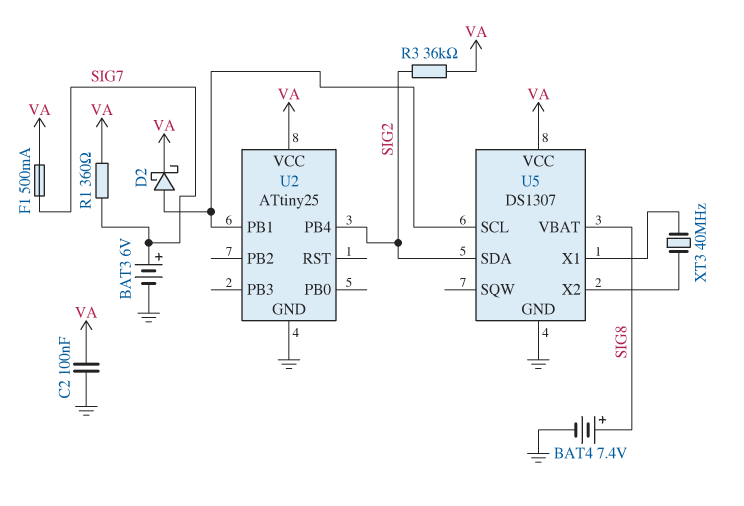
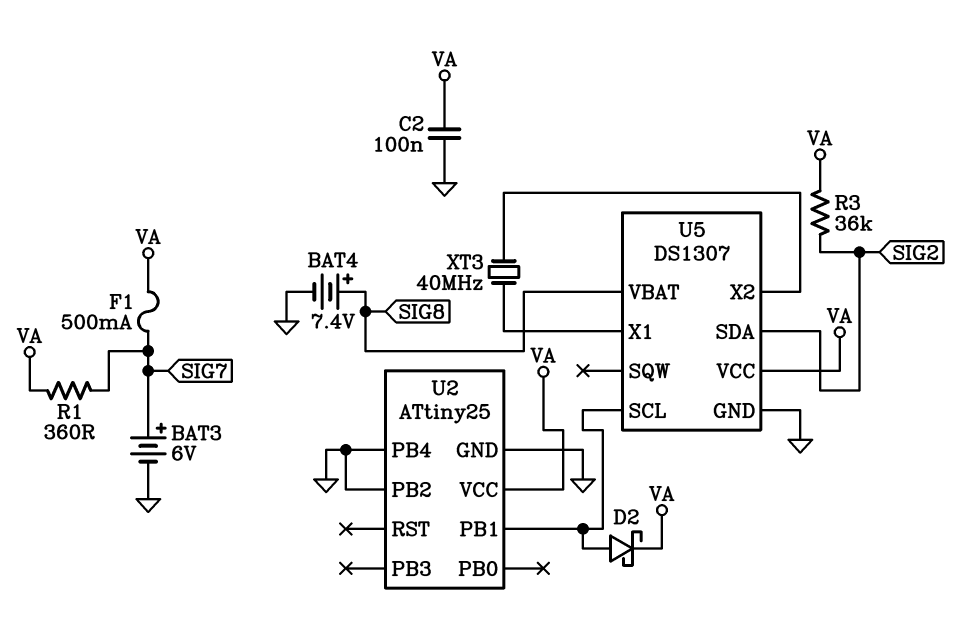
U2 pin PB2: none -> GND
U2 pin PB4: SIG2 -> GND

